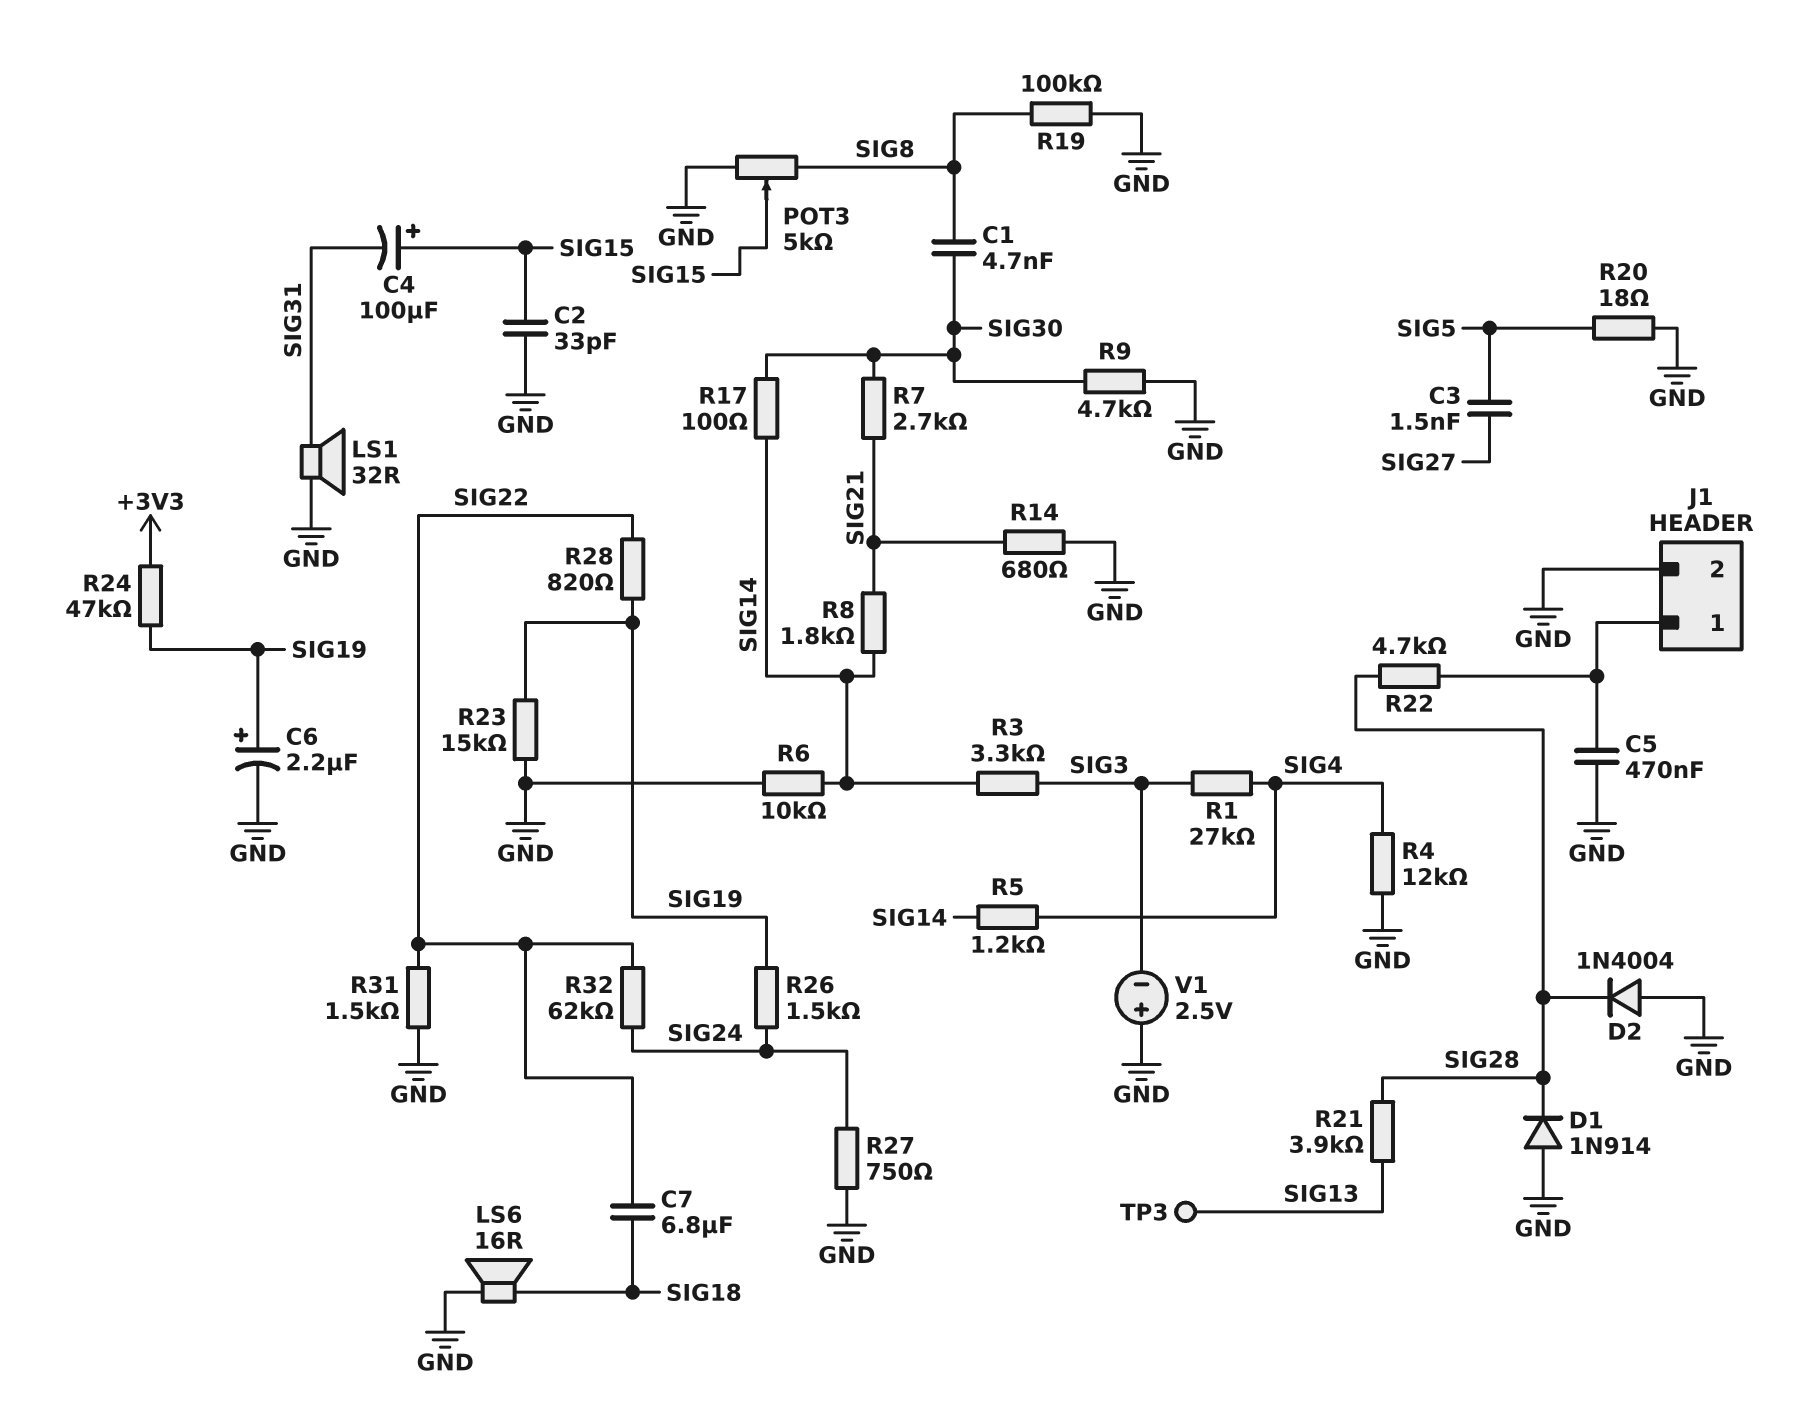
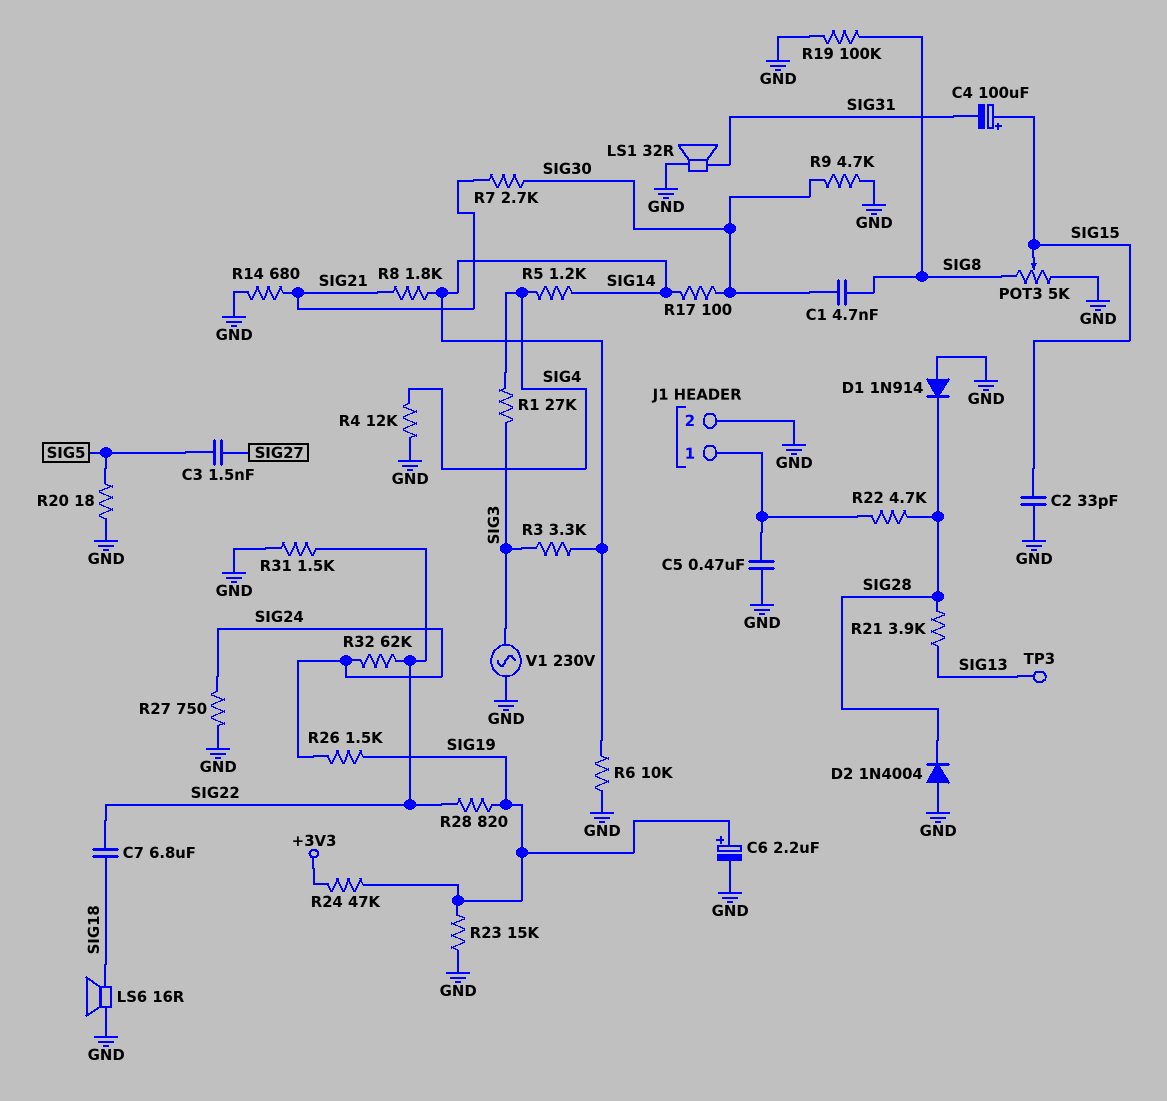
V1: 2.5V (plus GND, minus SIG3) -> AC 230V (GND, SIG3)

